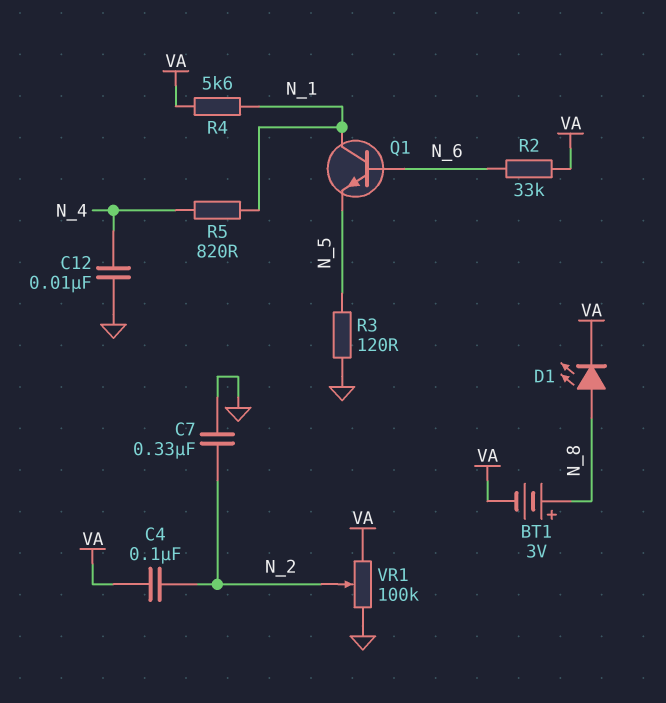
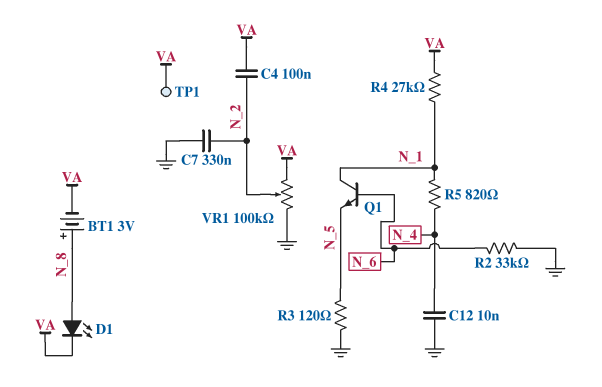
R2: 33k (N_6, VA) -> 33k (GND, N_6)
R4: 5.6k (N_1, VA) -> 27k (N_1, VA)
TP1: none -> test point (VA)

